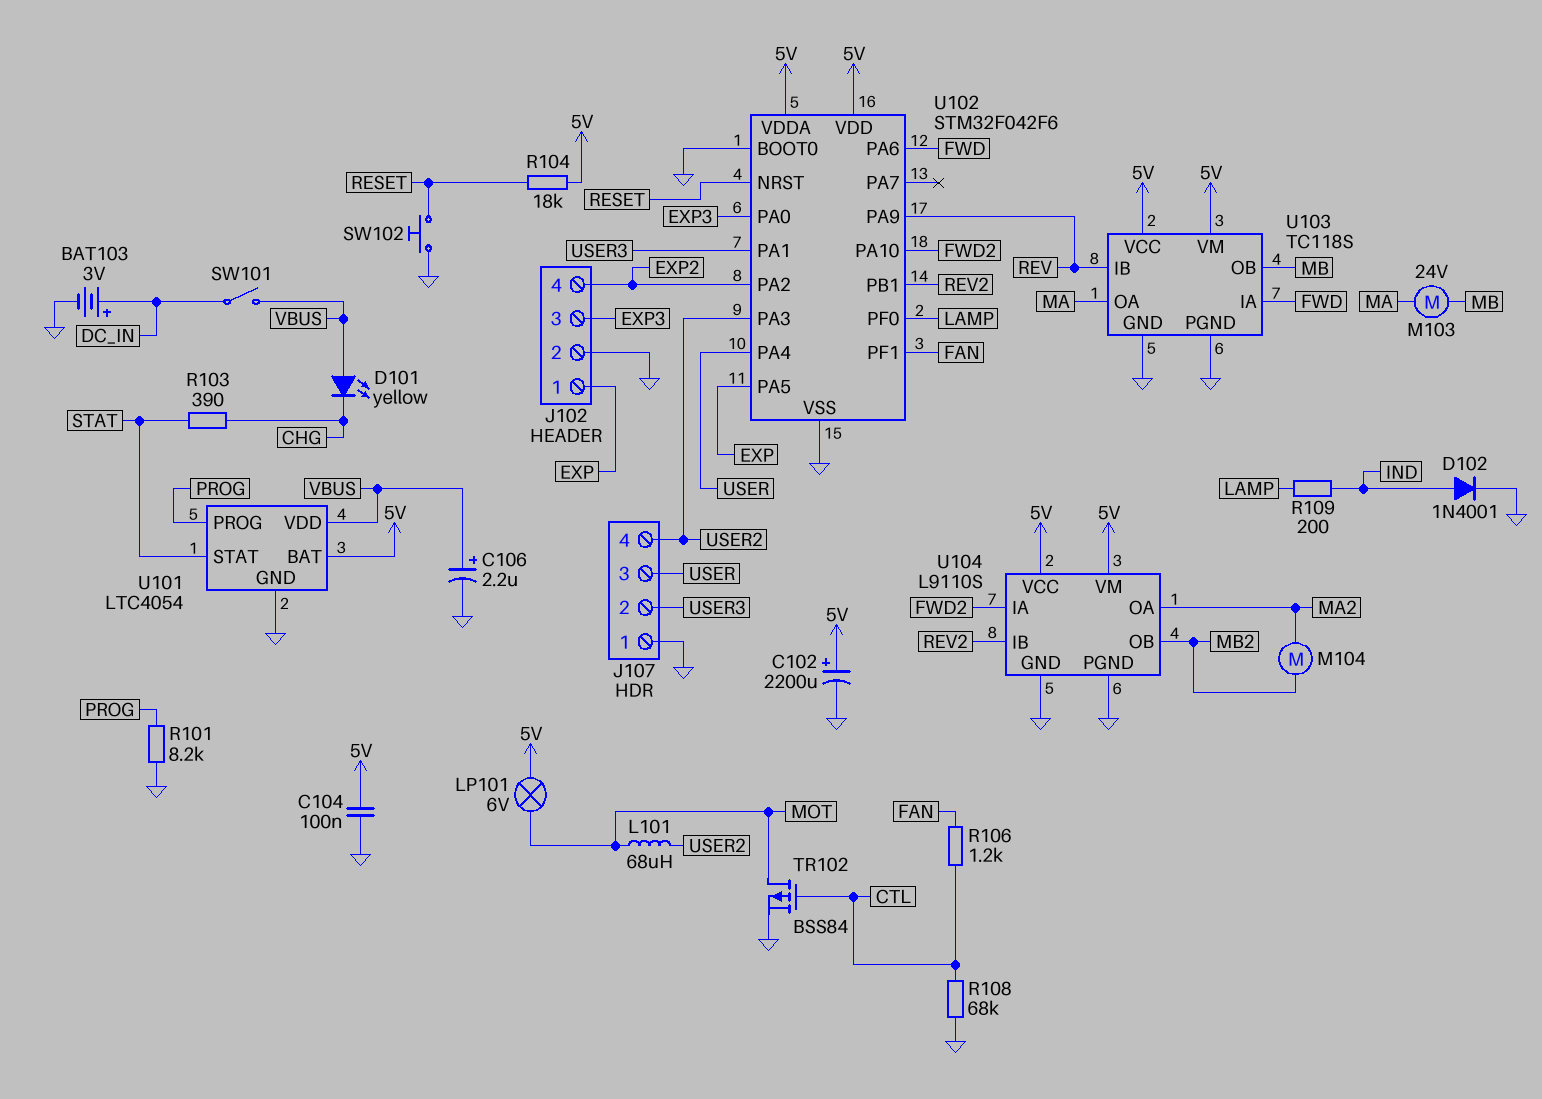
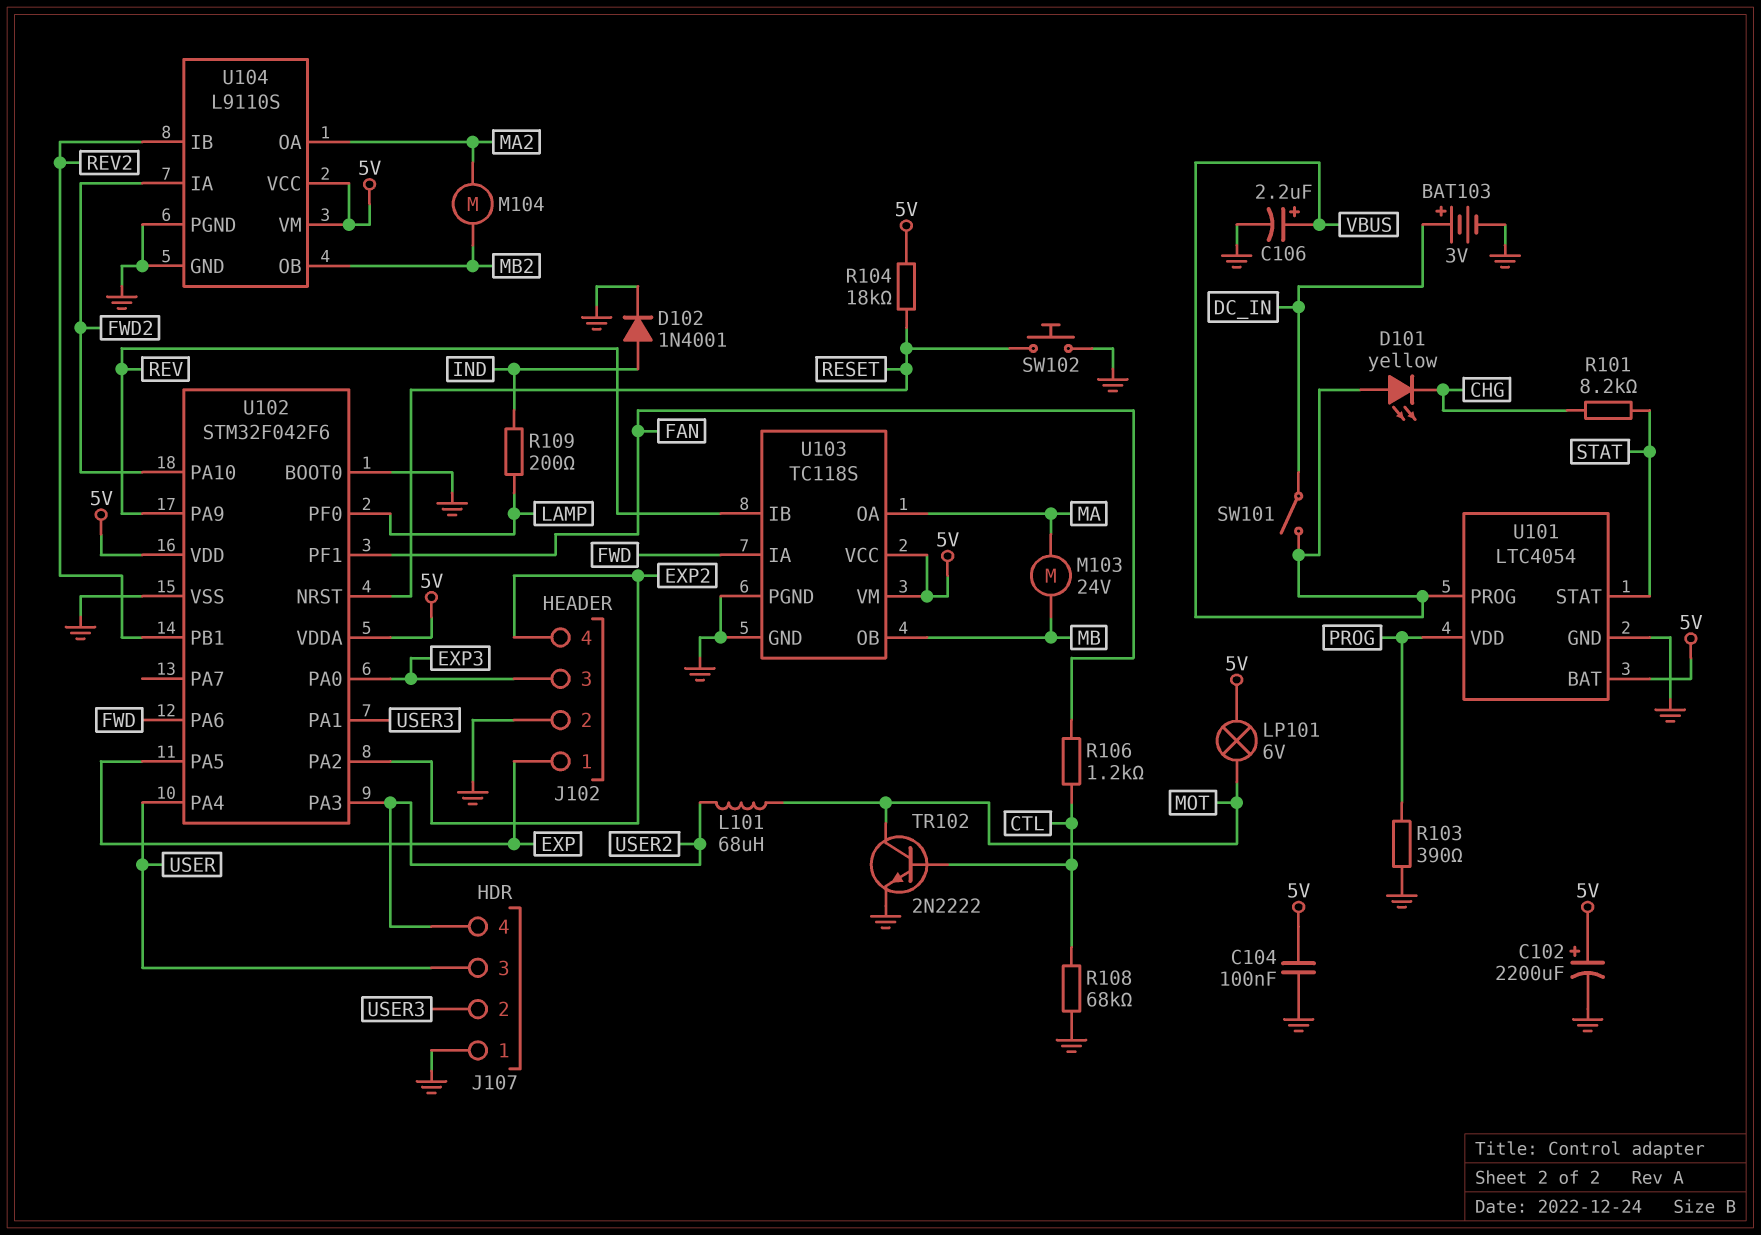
R101: 8.2k (GND, PROG) -> 8.2k (CHG, STAT)
R103: 390 (CHG, STAT) -> 390 (GND, PROG)
TR102: PMOS BSS84 (G CTL, D MOT, S GND) -> NPN 2N2222 (B CTL, C MOT, E GND)
U101 pin PROG: PROG -> VBUS
U101 pin VDD: VBUS -> PROG

